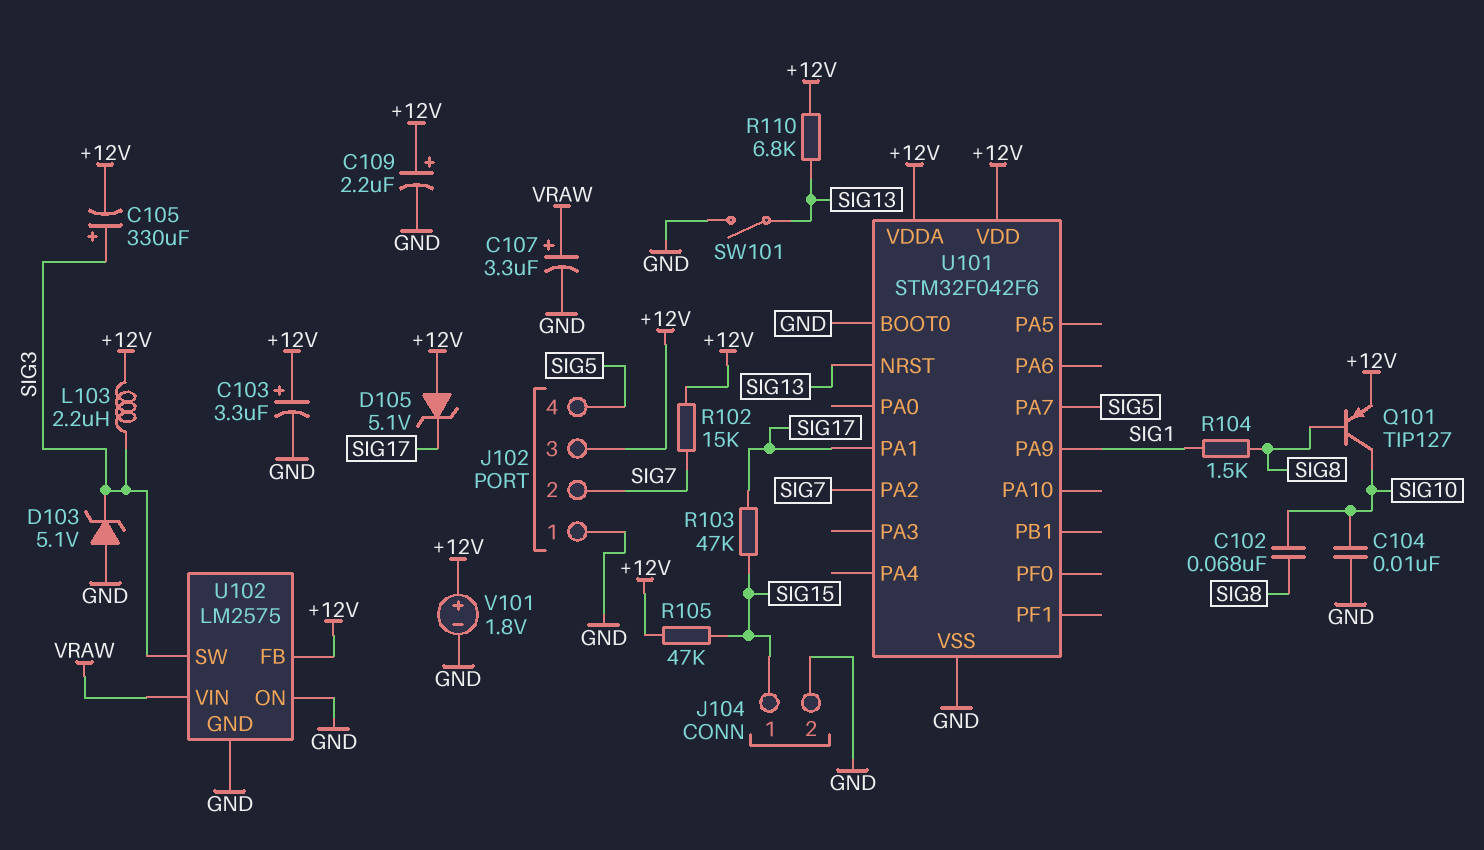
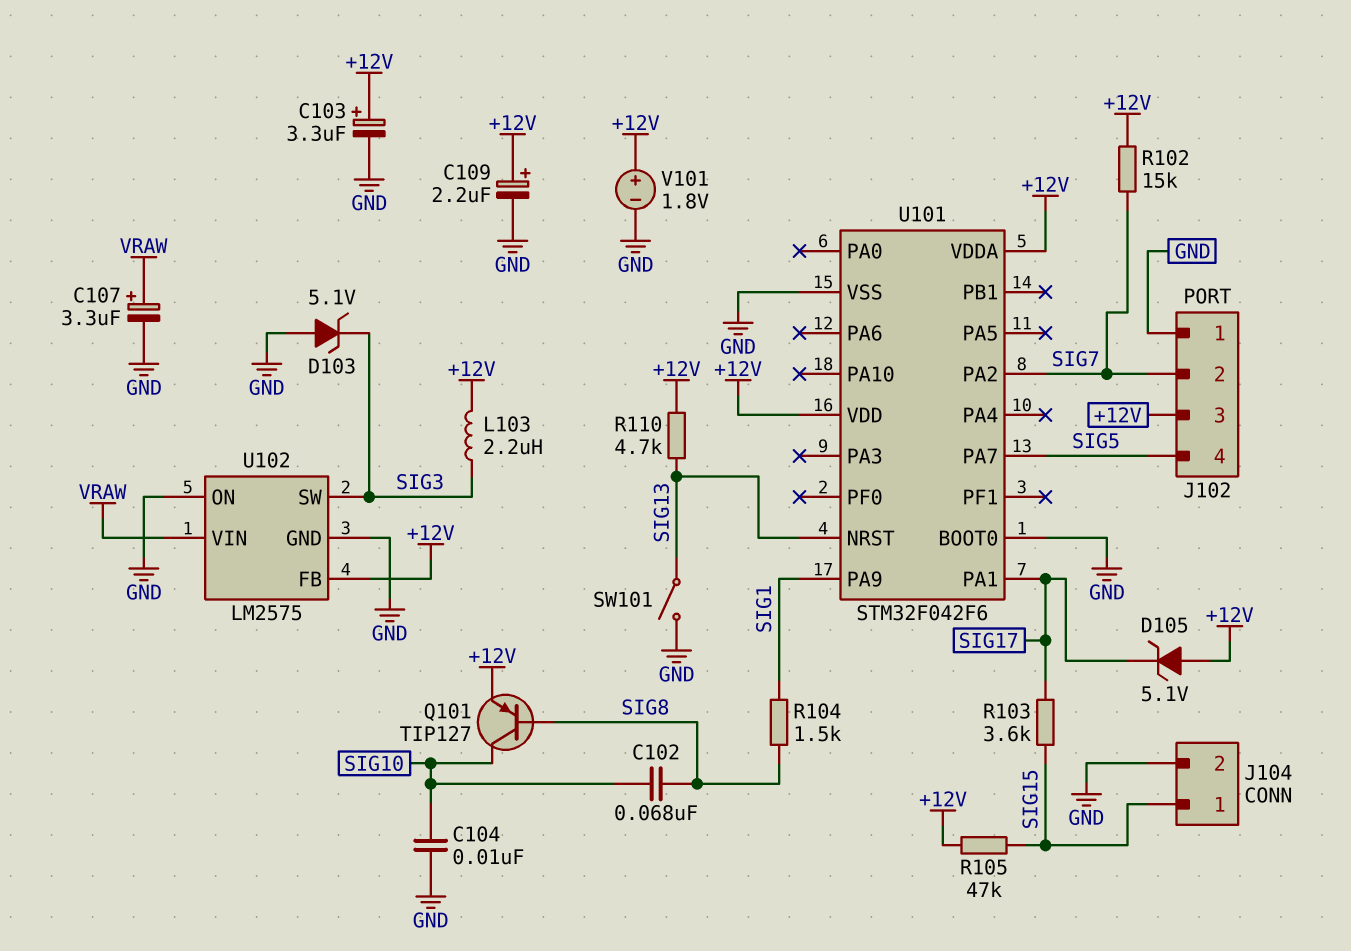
C105: 330uF (plus SIG3, minus +12V) -> none
R103: 47k (SIG15, SIG17) -> 3.6k (SIG15, SIG17)
R110: 6.8k (+12V, SIG13) -> 4.7k (+12V, SIG13)

